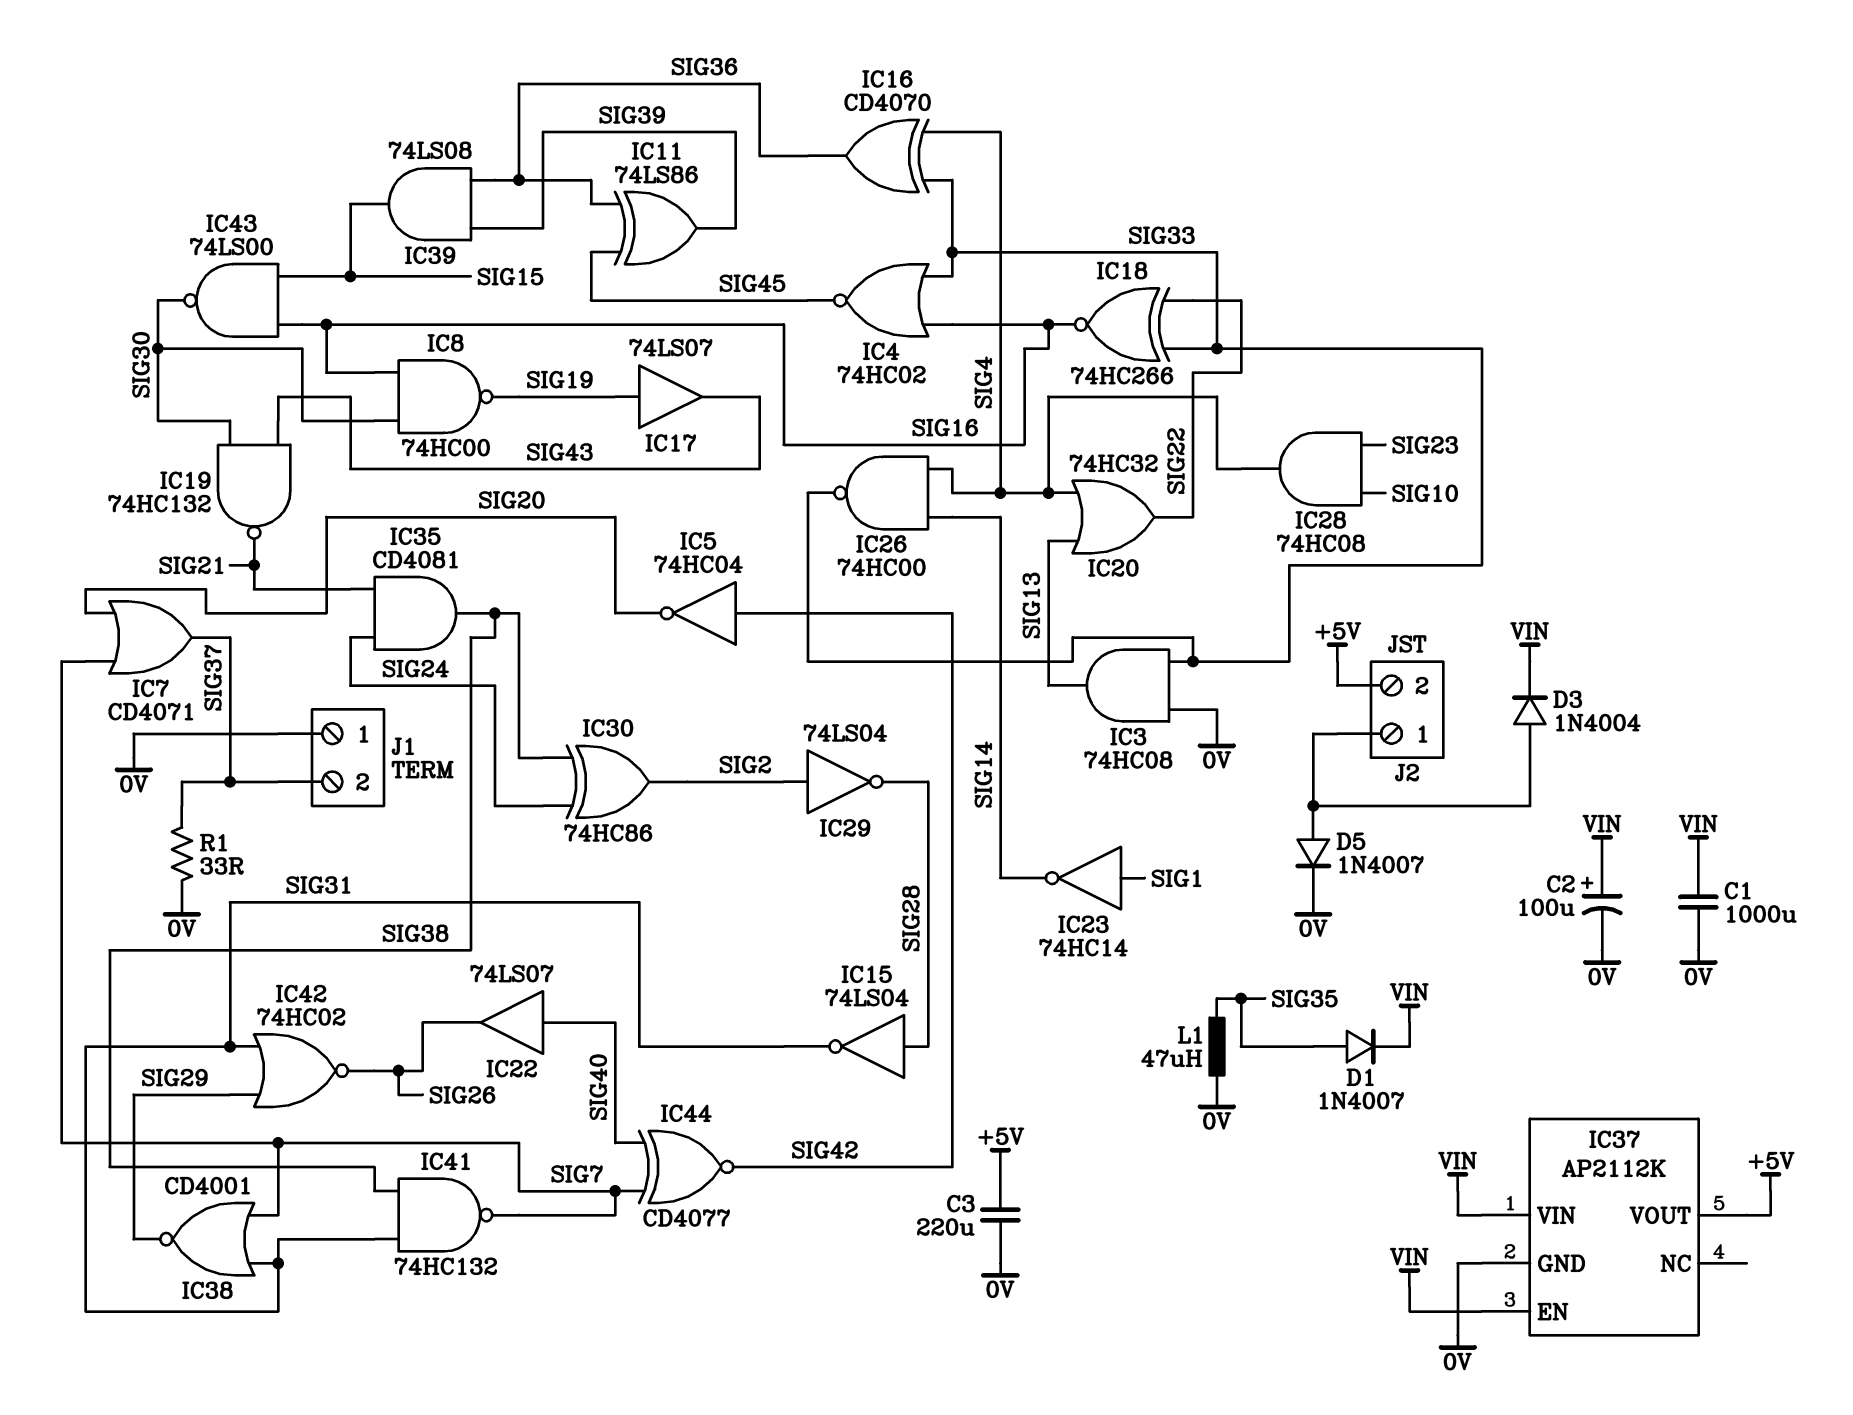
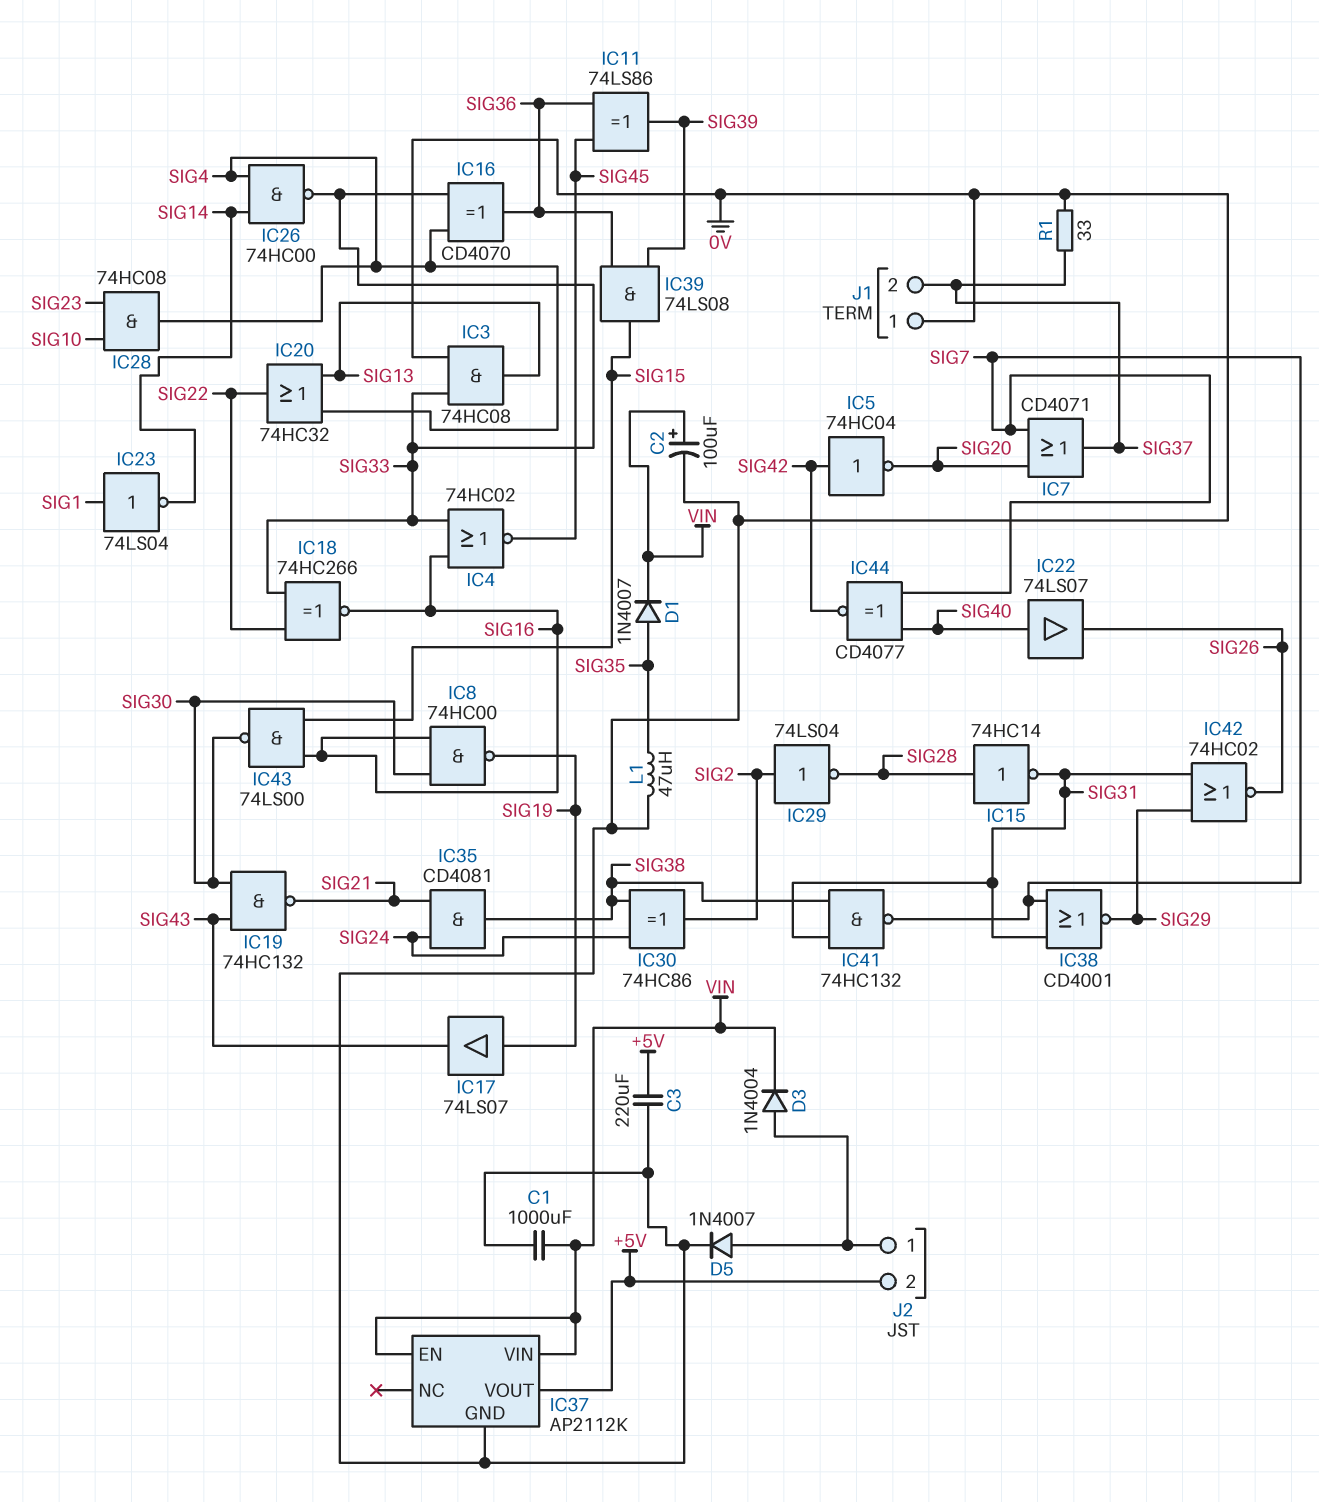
IC15: NOT 74LS04 (in SIG28, out SIG31) -> NOT 74HC14 (in SIG28, out SIG31)
IC23: NOT 74HC14 (in SIG1, out SIG14) -> NOT 74LS04 (in SIG1, out SIG14)

